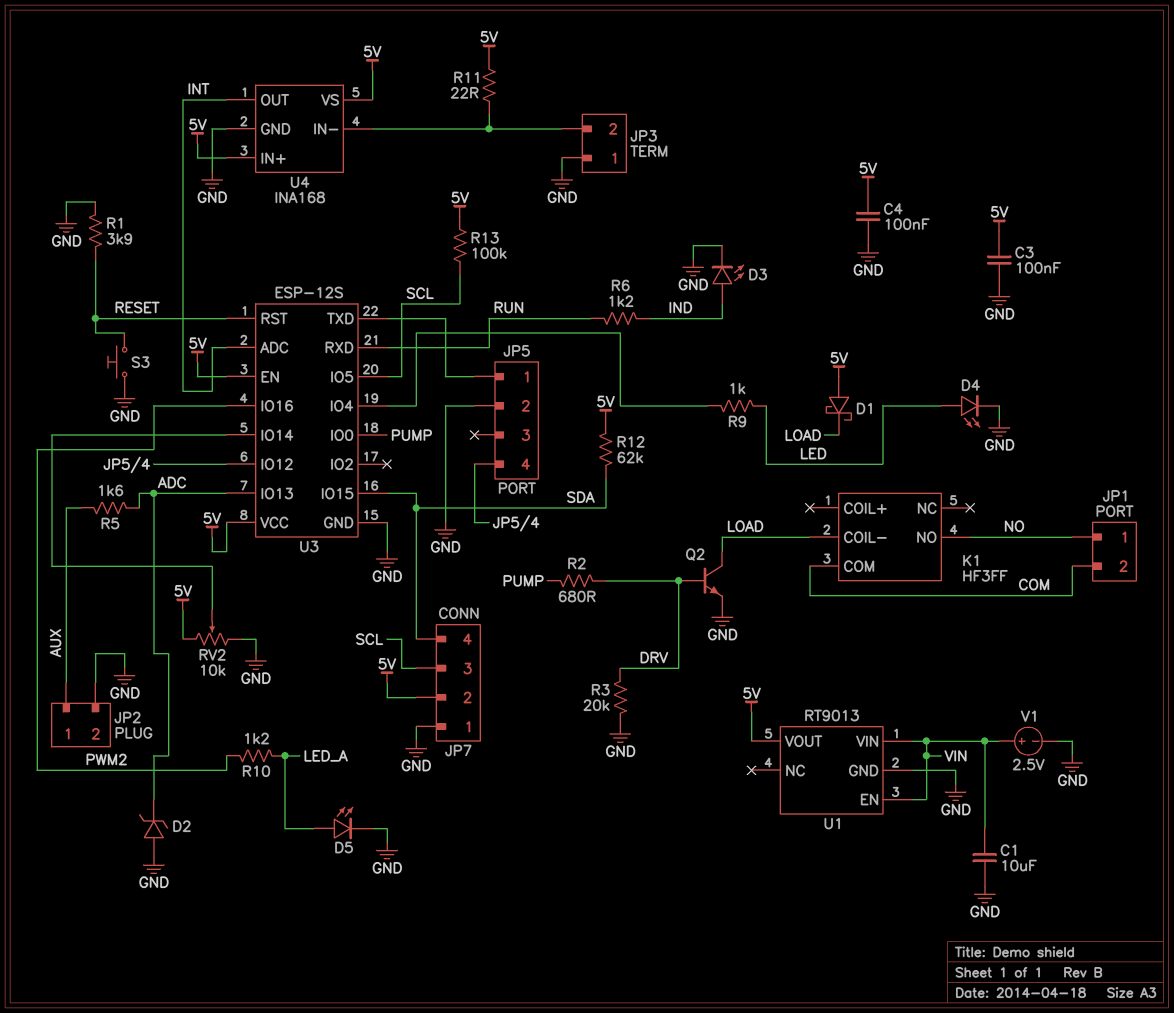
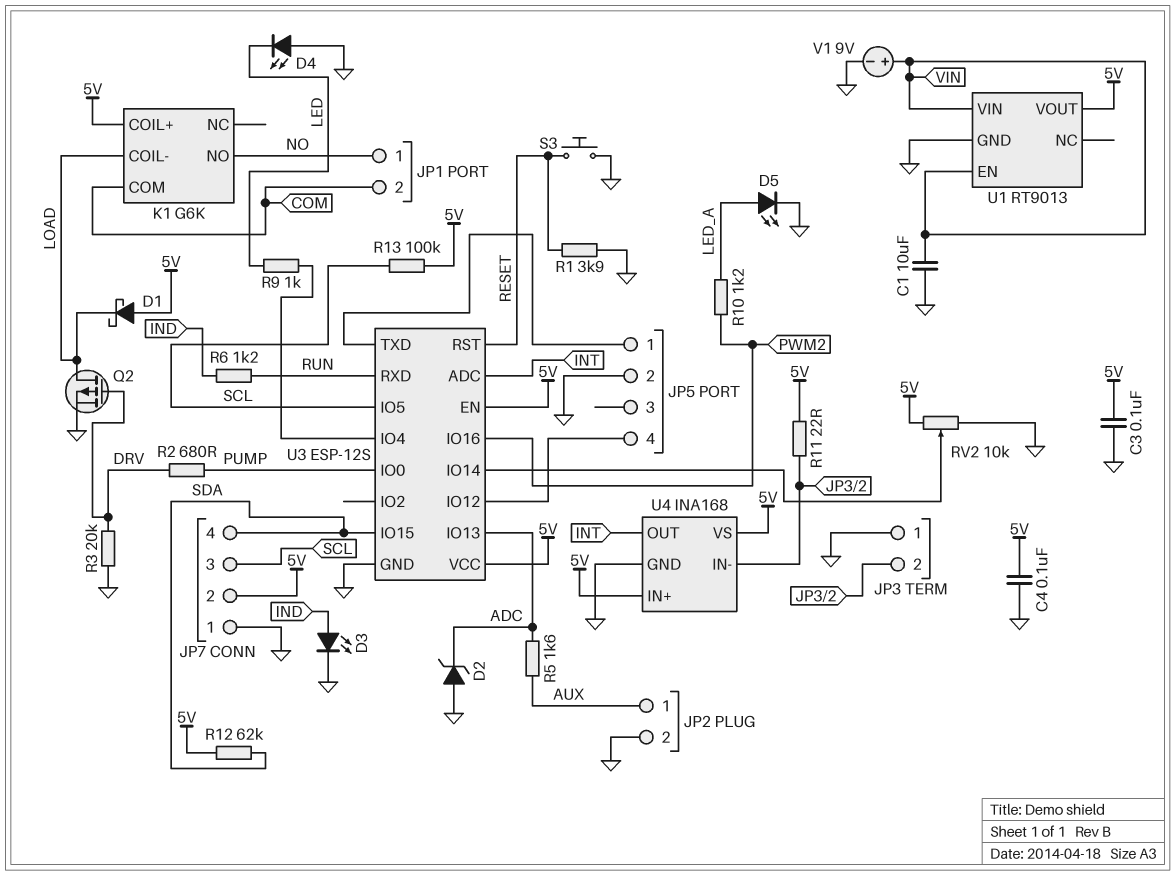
D4: LED (A LED, K GND) -> LED (A GND, K LED)
K1: HF3FF -> G6K
K1 pin COIL+: none -> 5V
Q2: NPN (B DRV, C LOAD, E GND) -> PMOS (G DRV, D LOAD, S GND)
V1: 2.5V (plus VIN, minus GND) -> 9V (plus VIN, minus GND)

